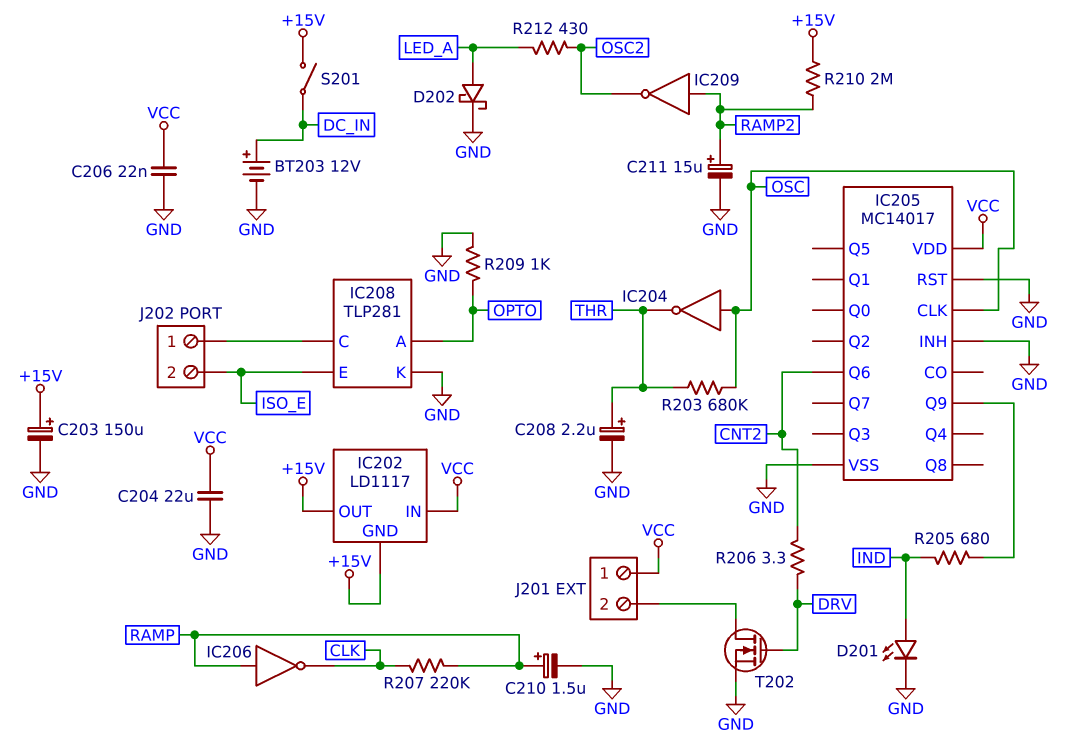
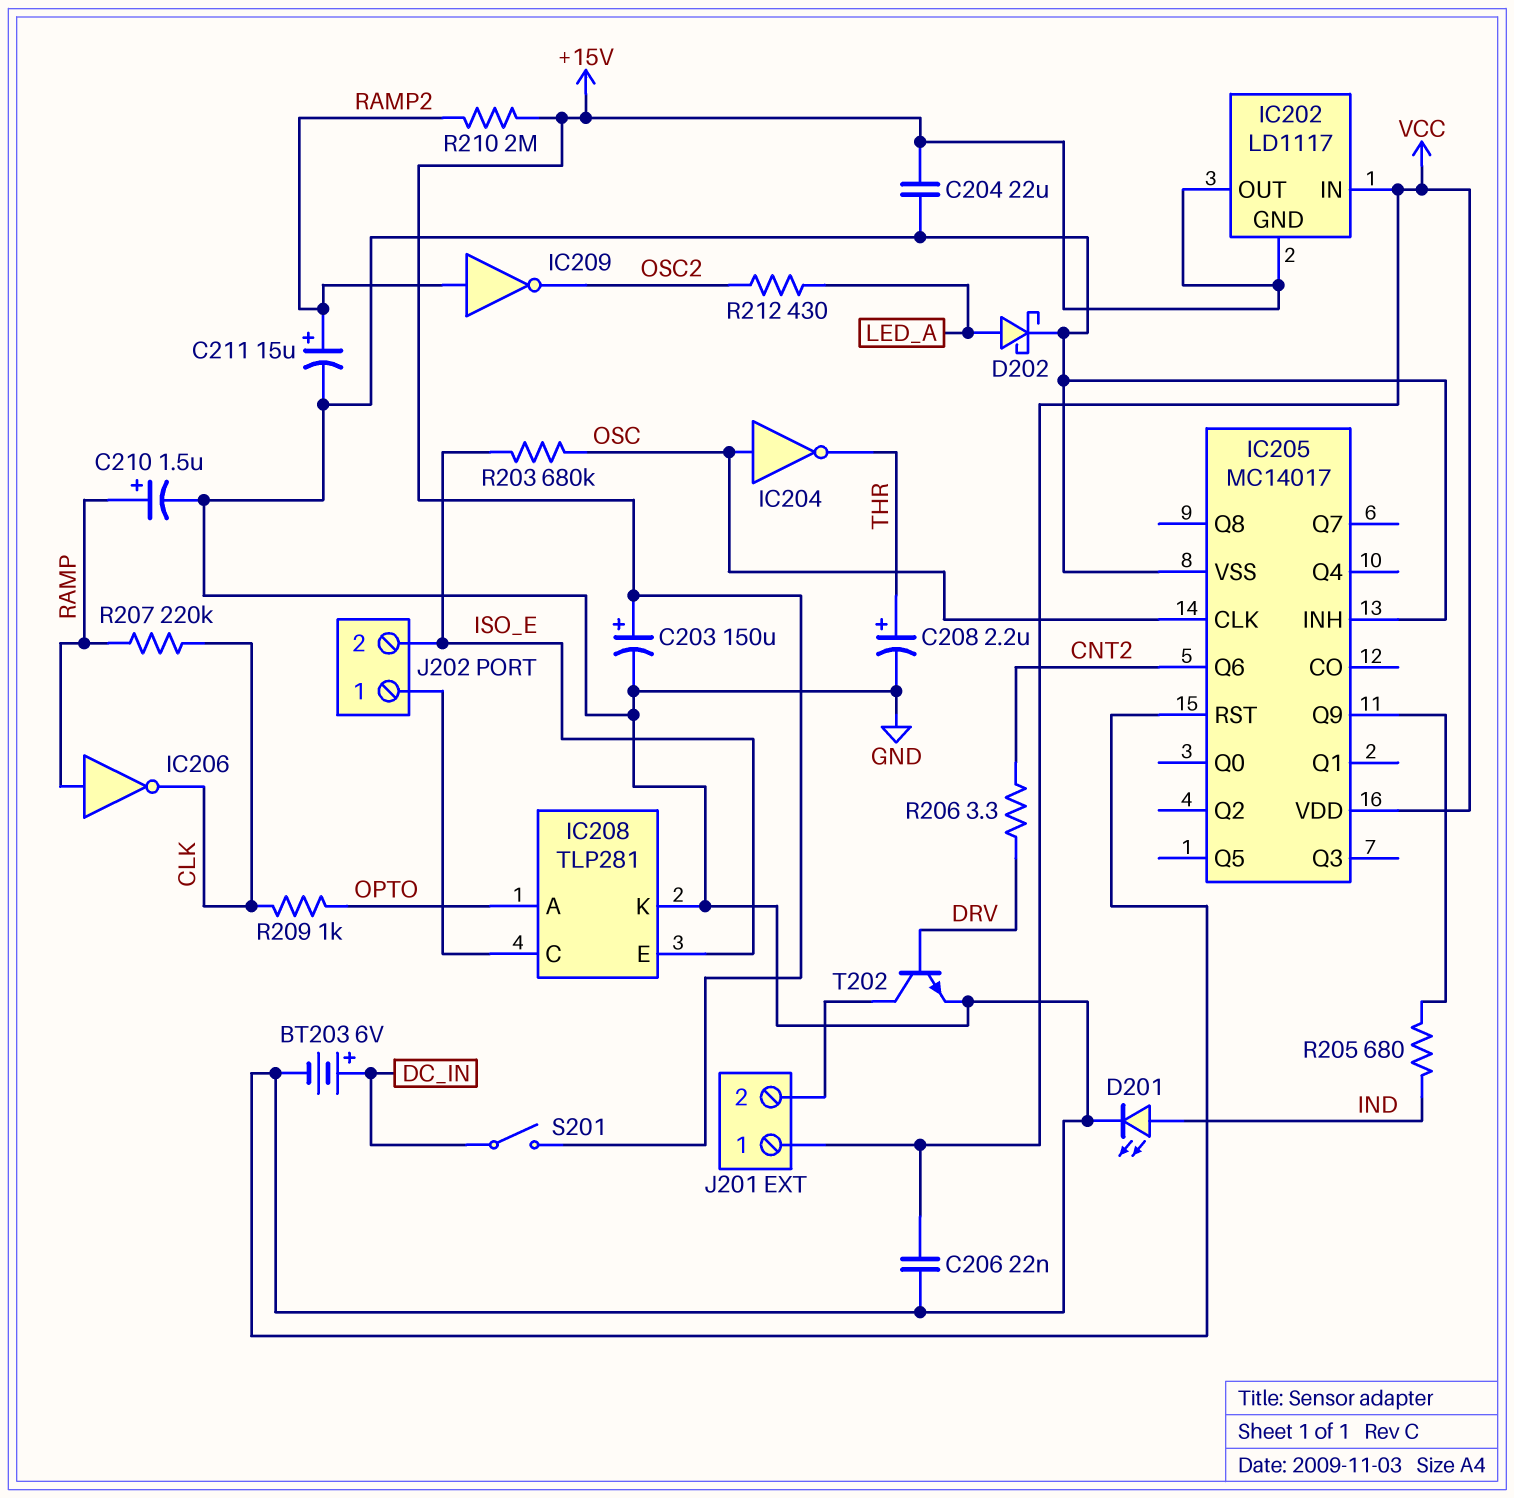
BT203: 12V (plus DC_IN, minus GND) -> 6V (plus DC_IN, minus GND)
C204: 22uF (GND, VCC) -> 22uF (+15V, GND)
R203: 680k (OSC, THR) -> 680k (ISO_E, OSC)
R209: 1k (GND, OPTO) -> 1k (CLK, OPTO)
T202: NMOS (G DRV, D J201/2, S GND) -> NPN (B DRV, C J201/2, E GND)

